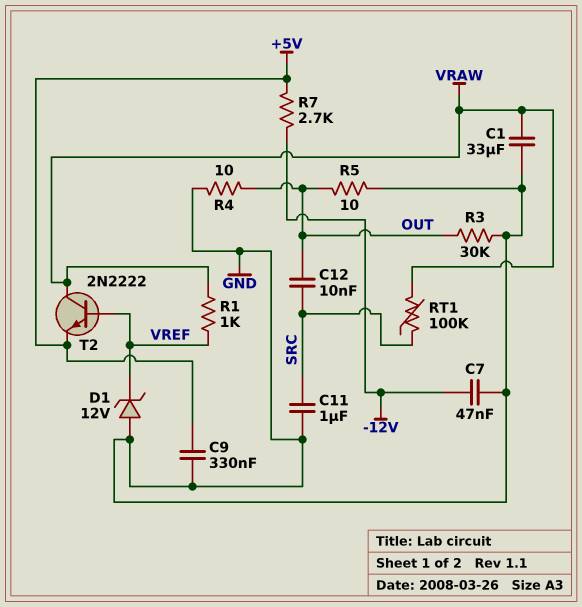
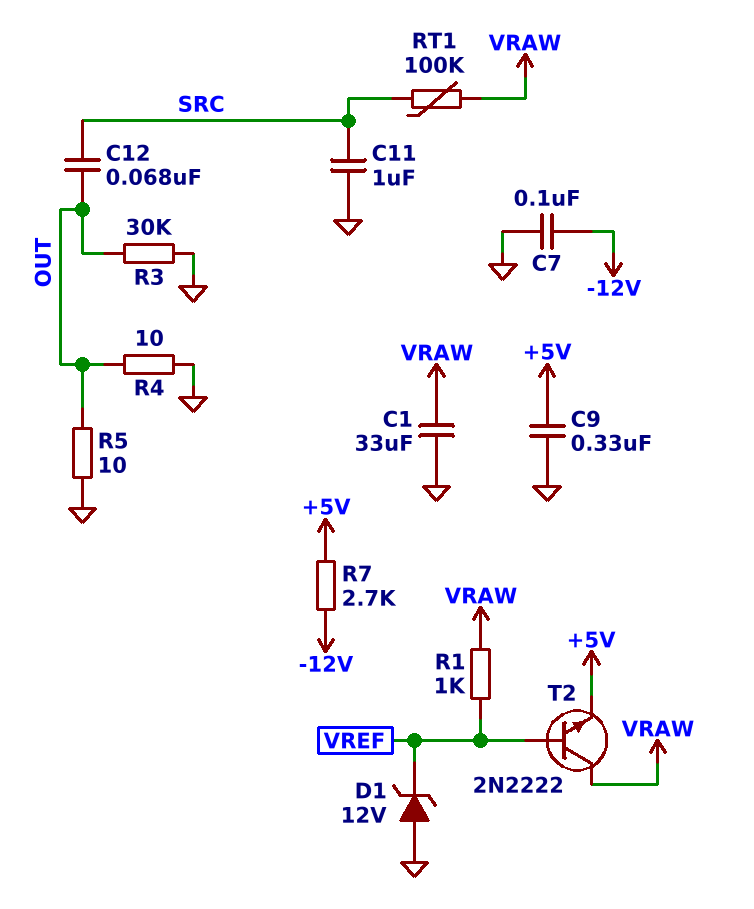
C7: 47nF (-12V, GND) -> 100nF (-12V, GND)
C12: 10nF (OUT, SRC) -> 68nF (OUT, SRC)

